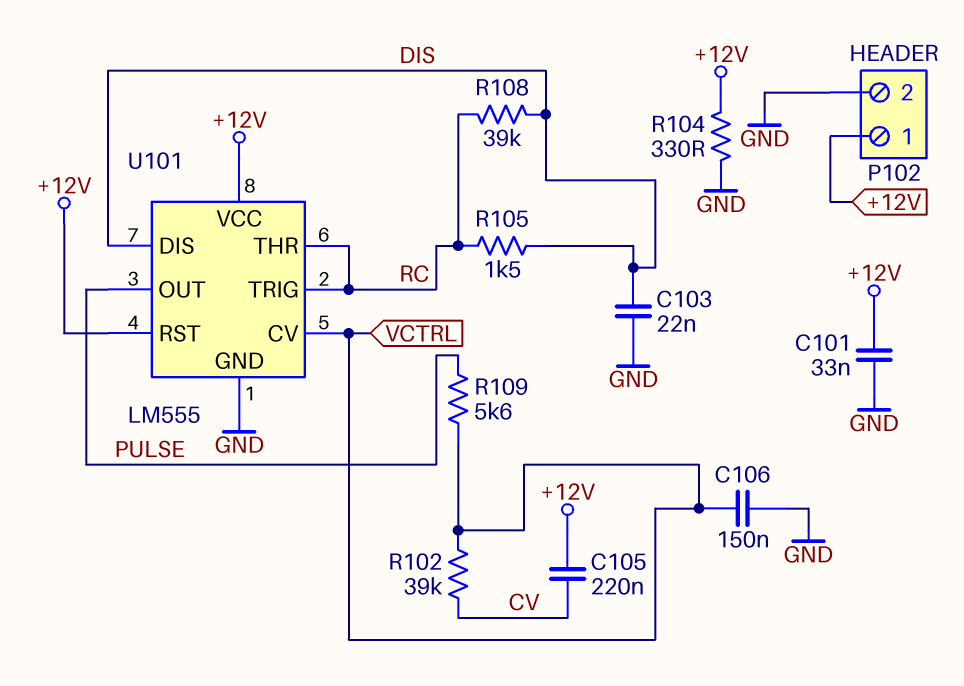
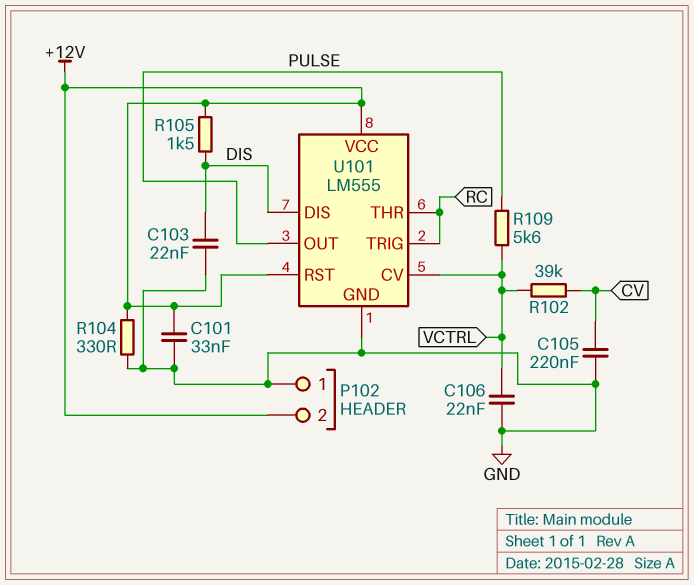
C105: 220nF (+12V, CV) -> 220nF (CV, GND)
C106: 150nF (GND, VCTRL) -> 22nF (GND, VCTRL)
P102 pin 1: +12V -> GND
P102 pin 2: GND -> +12V
R105: 1.5k (DIS, RC) -> 1.5k (+12V, DIS)
R108: 39k (DIS, RC) -> none

